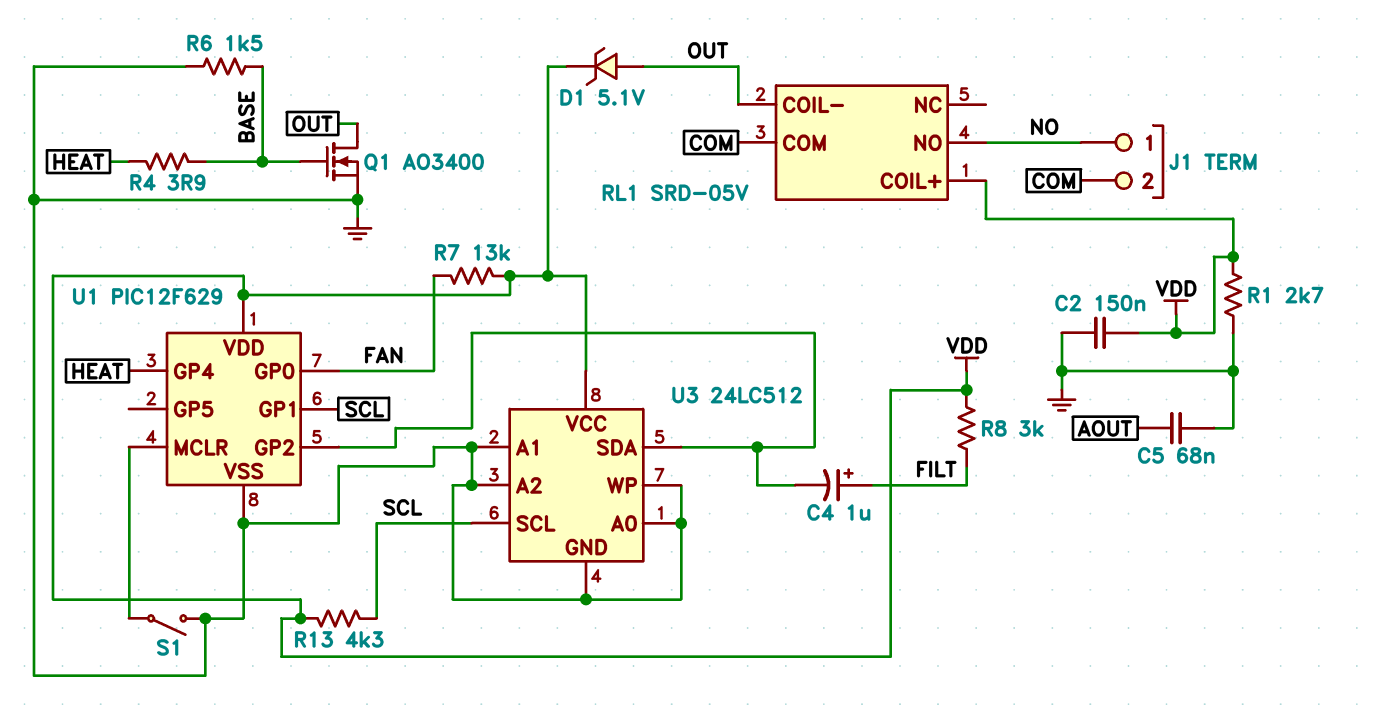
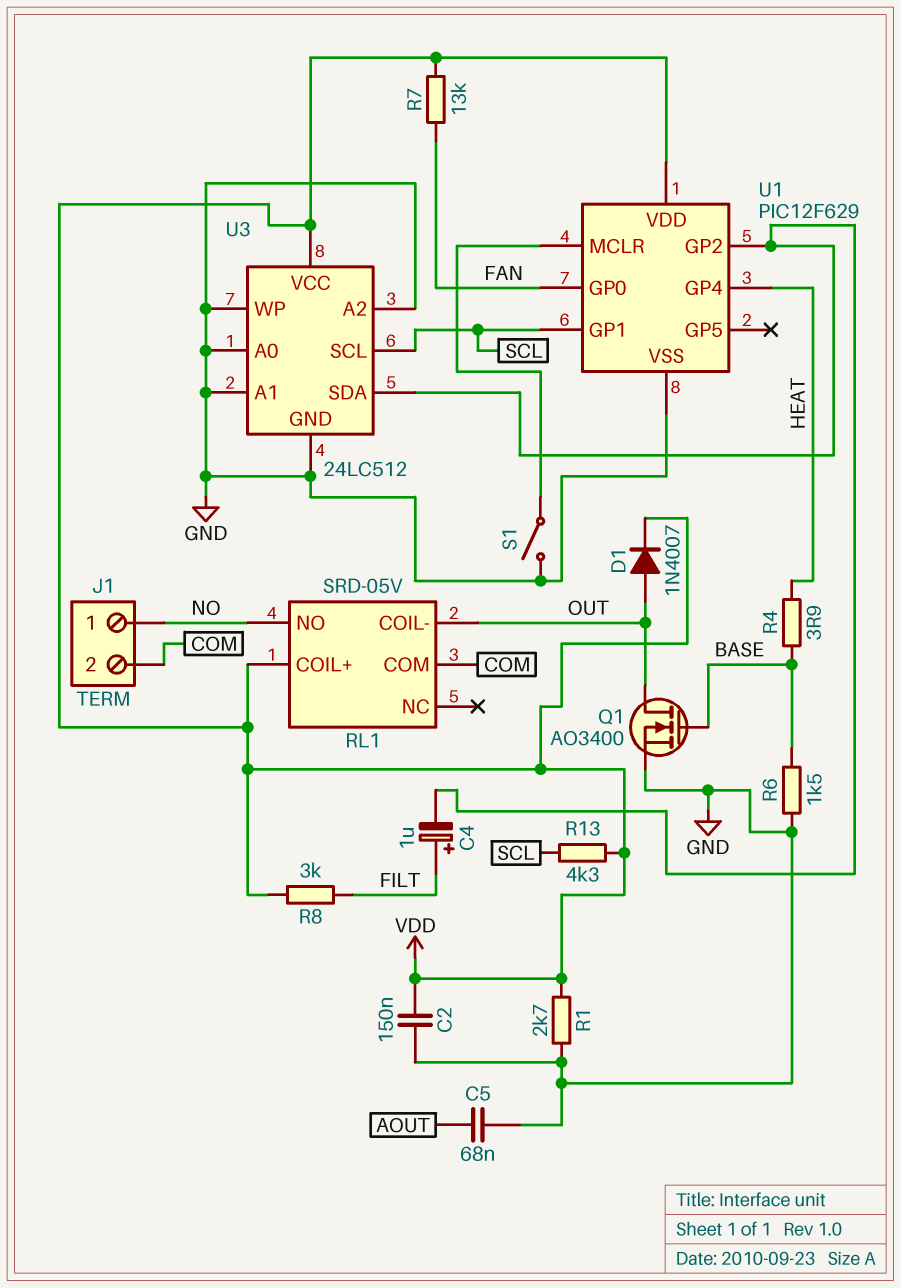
D1: zener 5.1V (A OUT, K VDD) -> diode 1N4007 (A OUT, K VDD)

